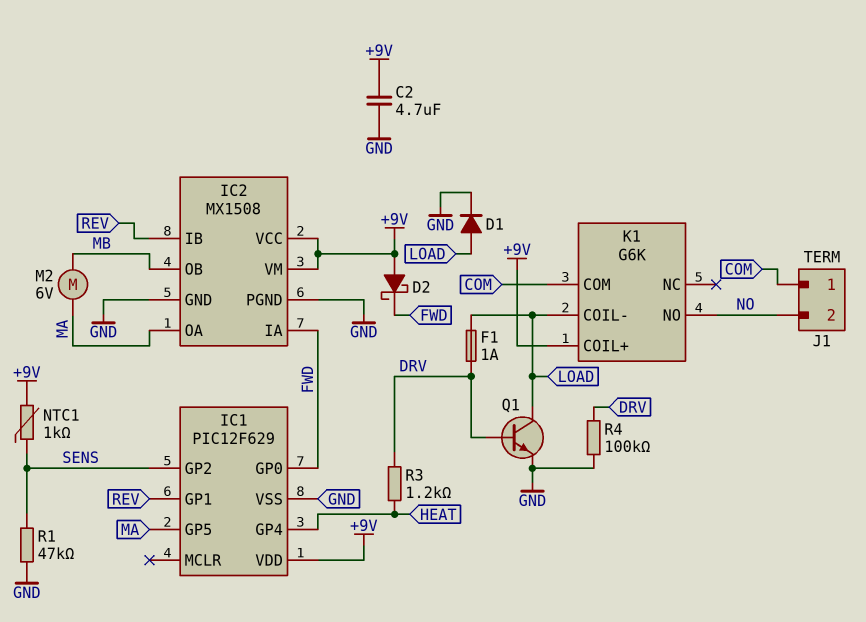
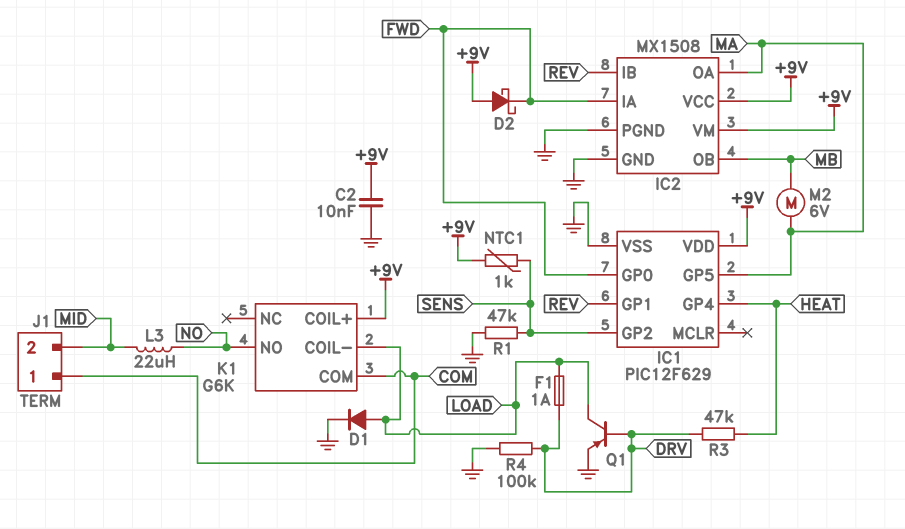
C2: 4.7uF (+9V, GND) -> 10nF (+9V, GND)
J1 pin 2: NO -> MID
L3: none -> 22uH (MID, NO)
Q1: NPN (B DRV, C LOAD, E GND) -> PNP (B DRV, C LOAD, E GND)
R3: 1.2k (DRV, HEAT) -> 47k (DRV, HEAT)

